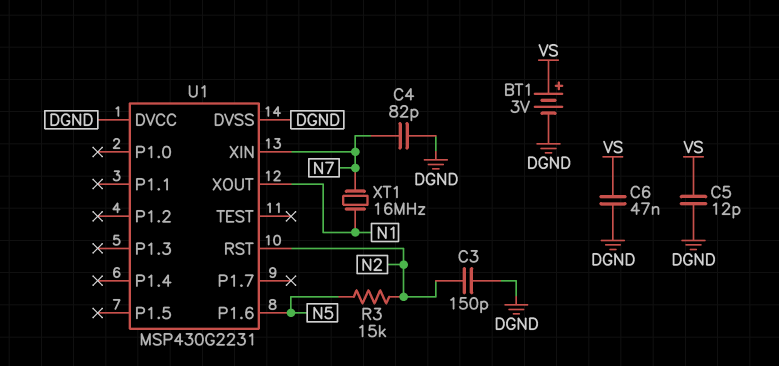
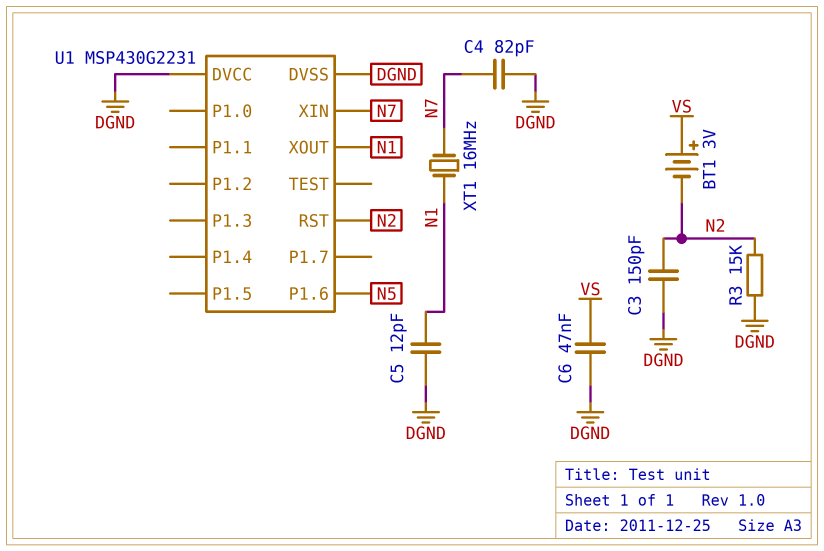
BT1: 3V (plus VS, minus DGND) -> 3V (plus VS, minus N2)
C5: 12pF (DGND, VS) -> 12pF (DGND, N1)
R3: 15k (N2, N5) -> 15k (DGND, N2)

